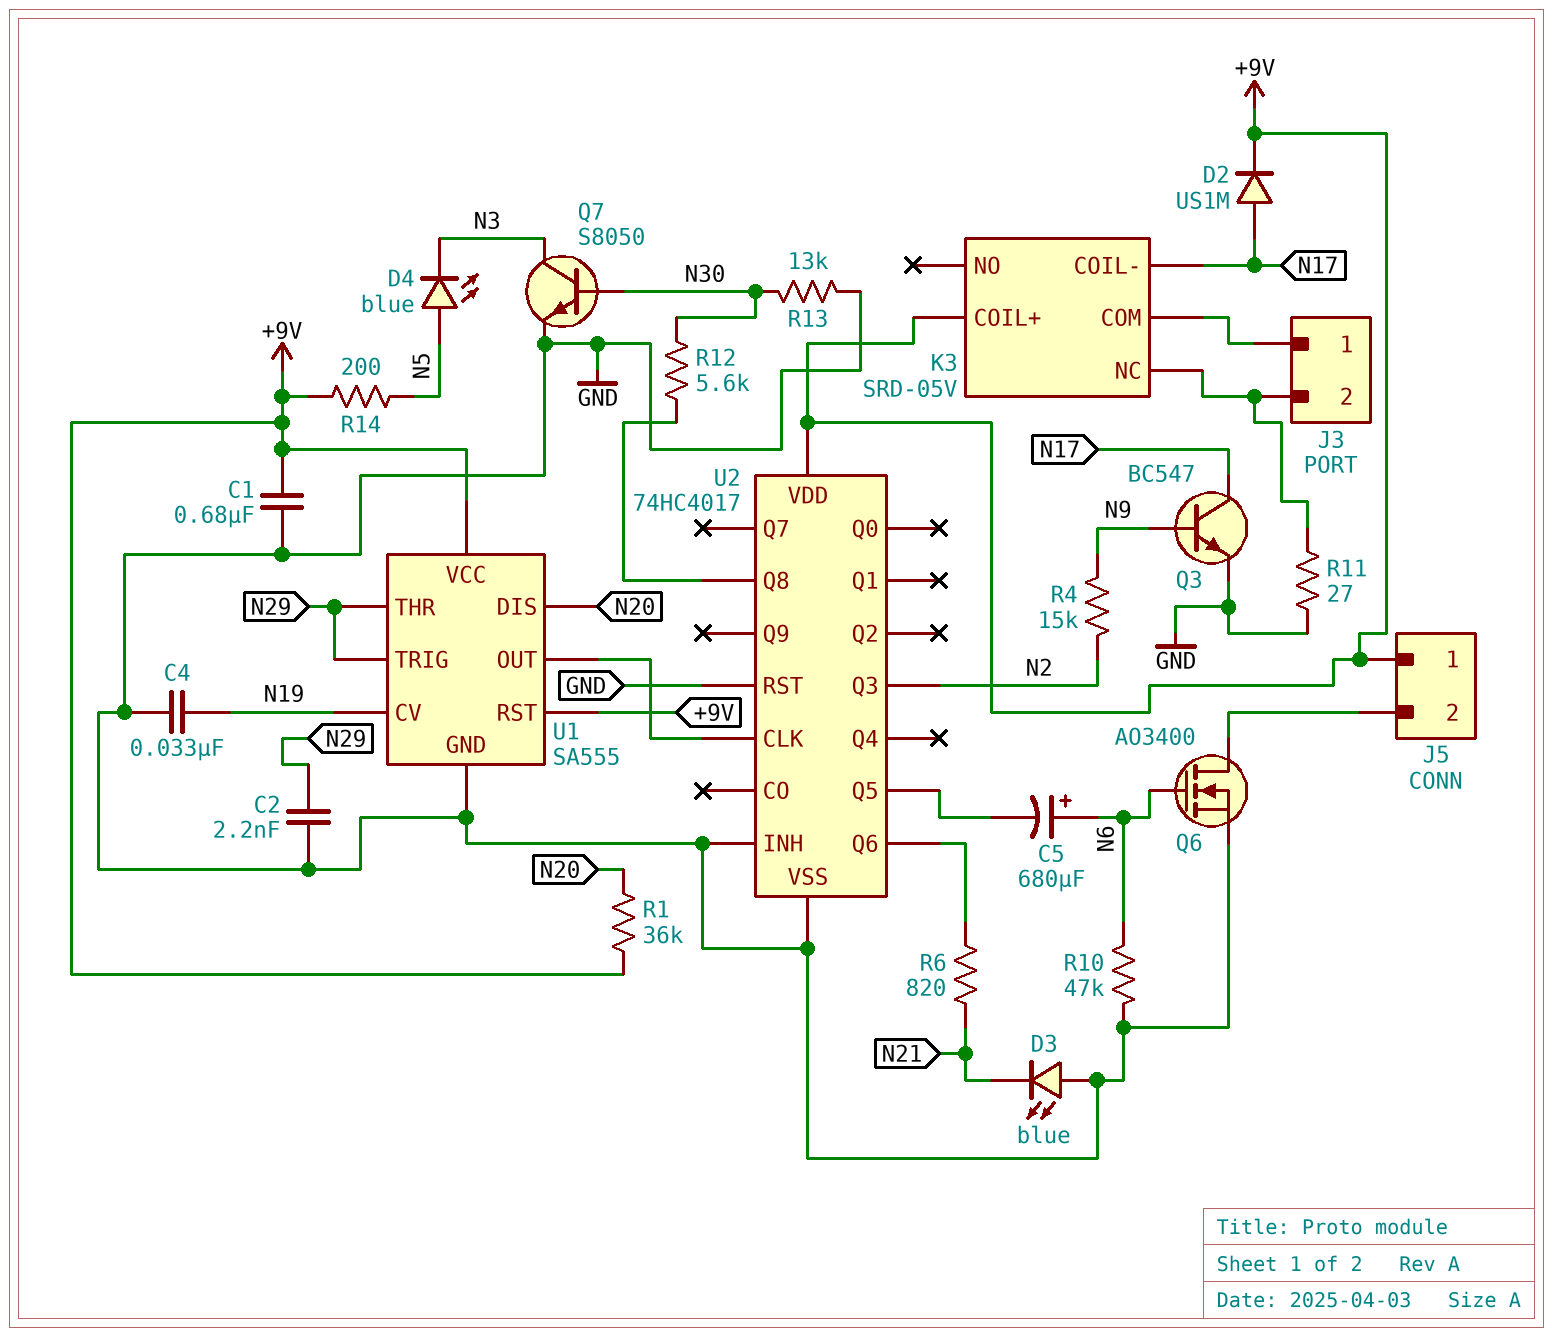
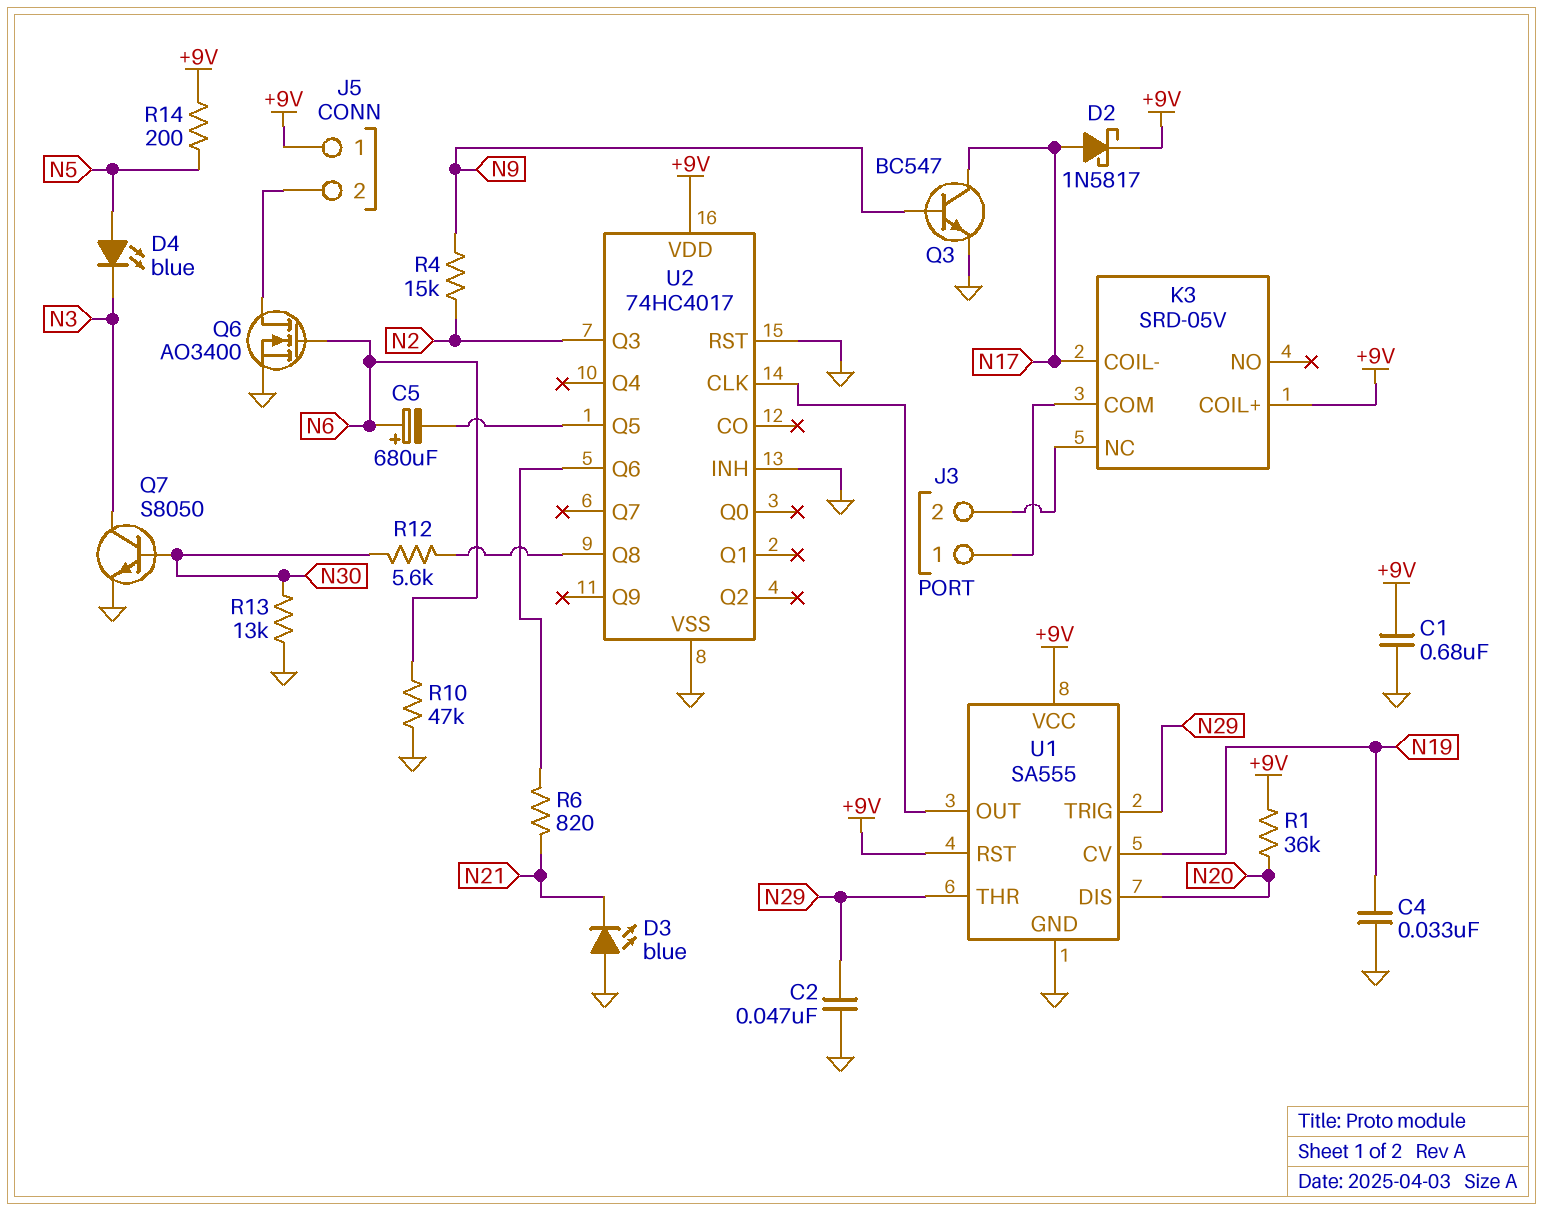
C2: 2.2nF (GND, N29) -> 47nF (GND, N29)
D2: diode US1M (A N17, K +9V) -> schottky 1N5817 (A N17, K +9V)
R11: 27 (GND, J3/2) -> none

